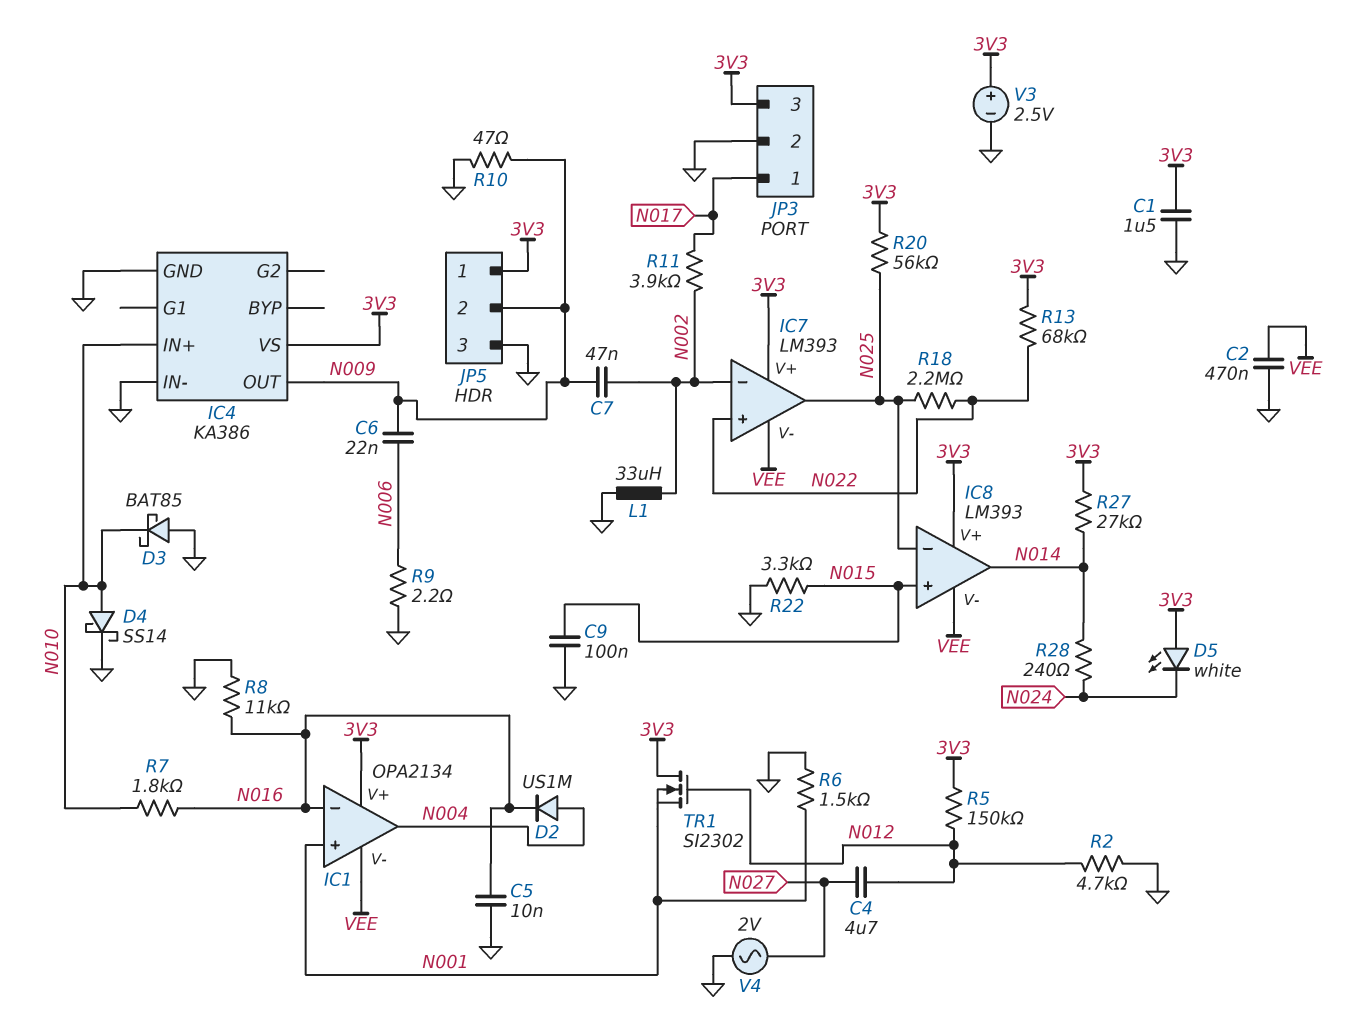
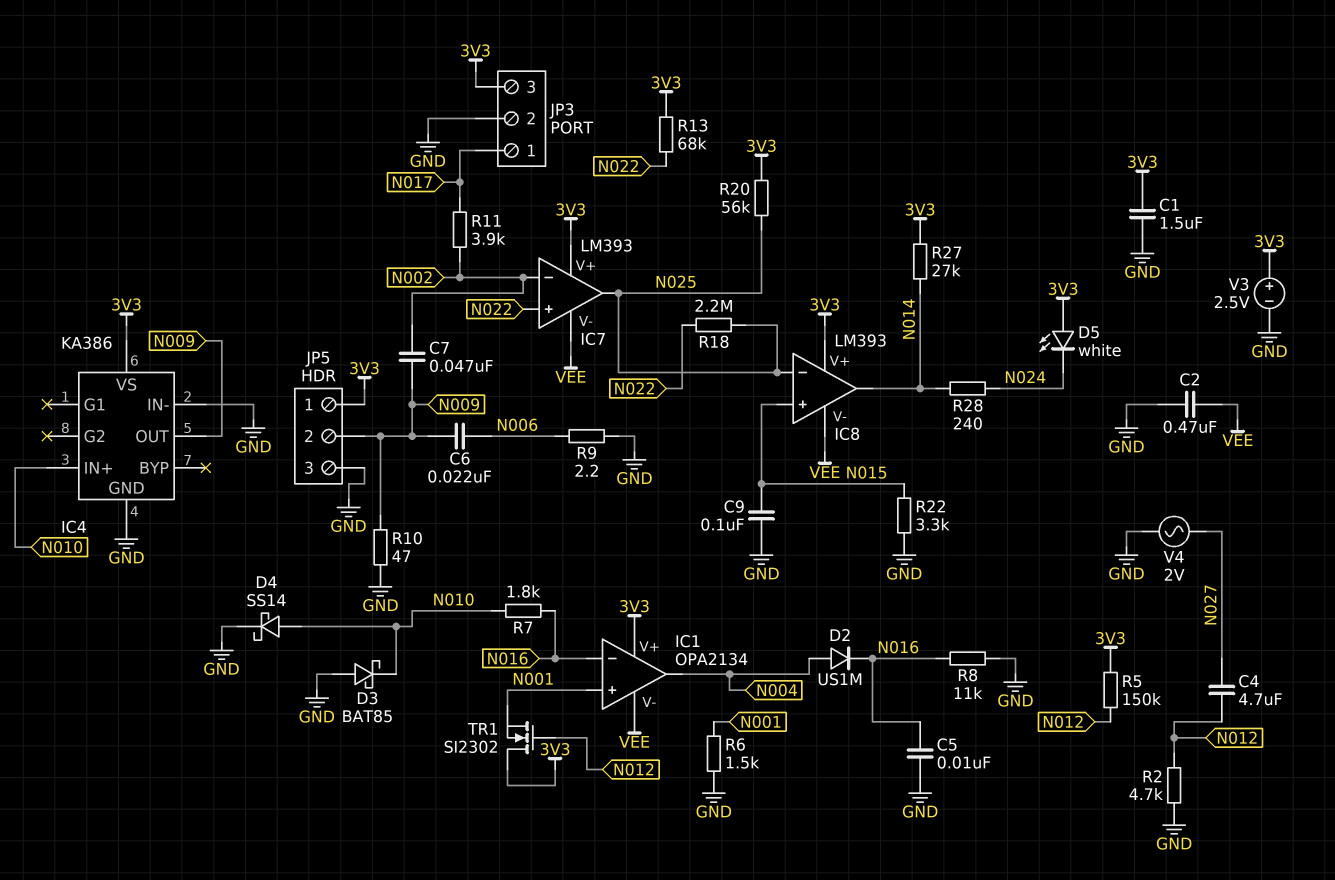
L1: 33uH (GND, N002) -> none

